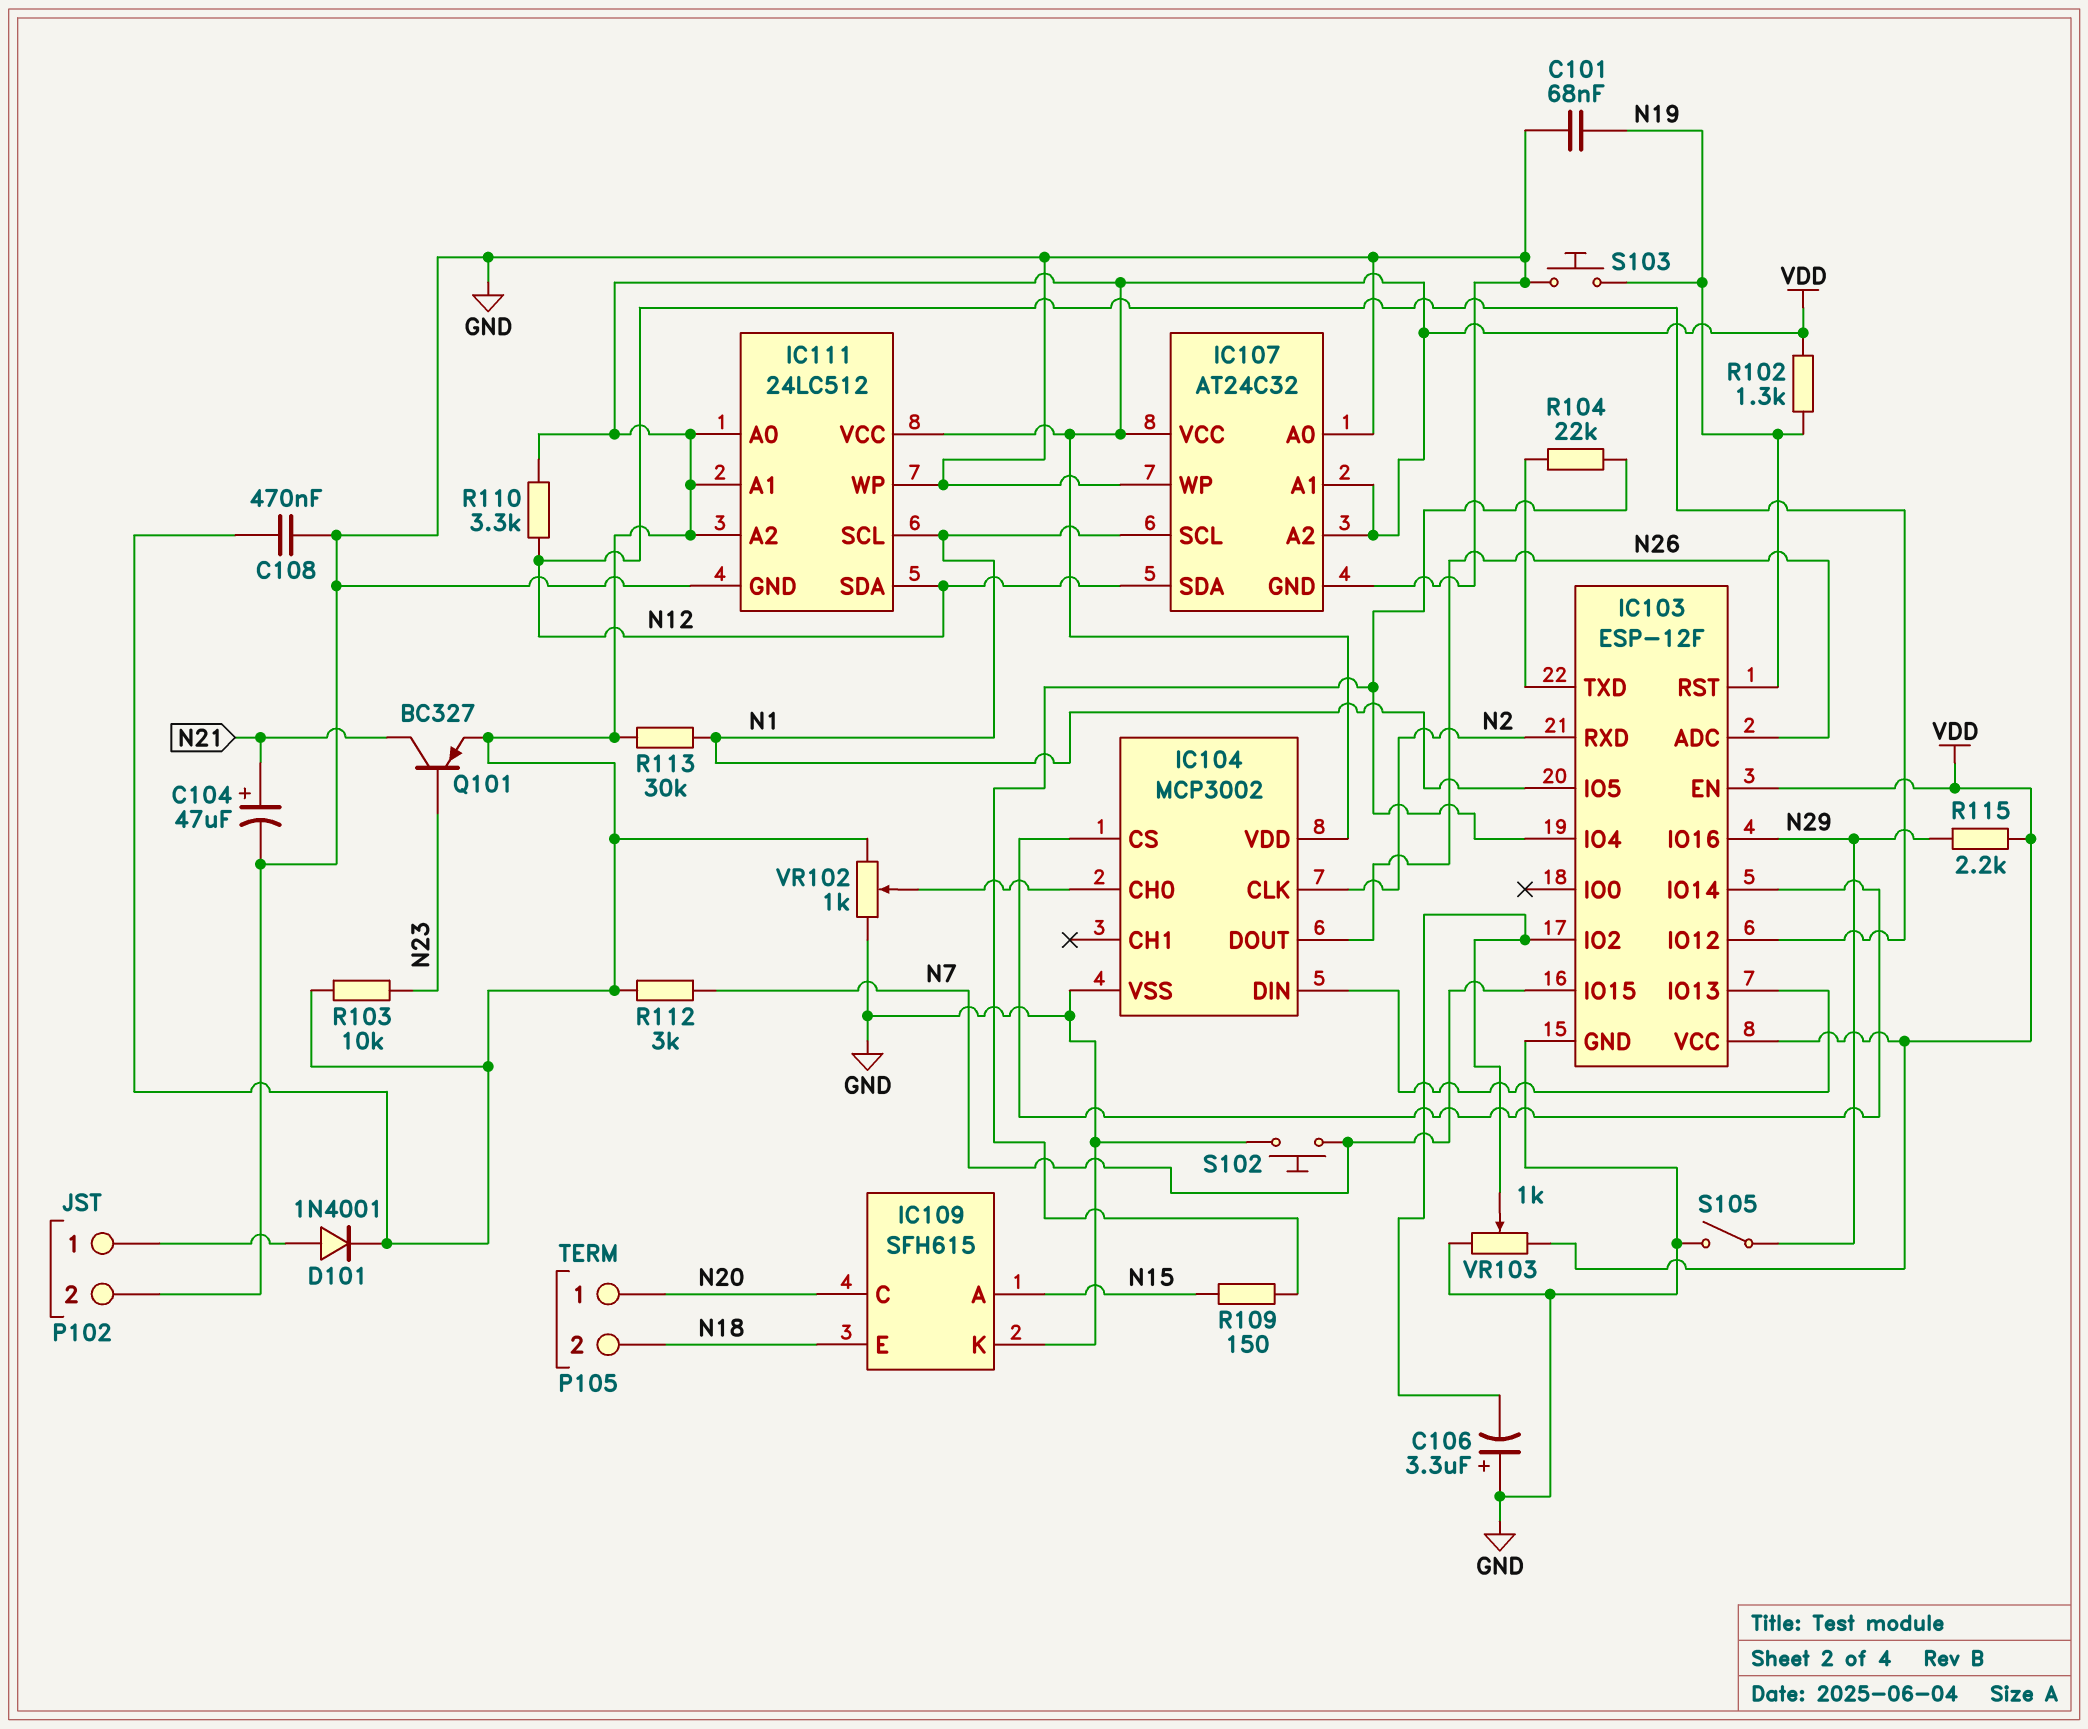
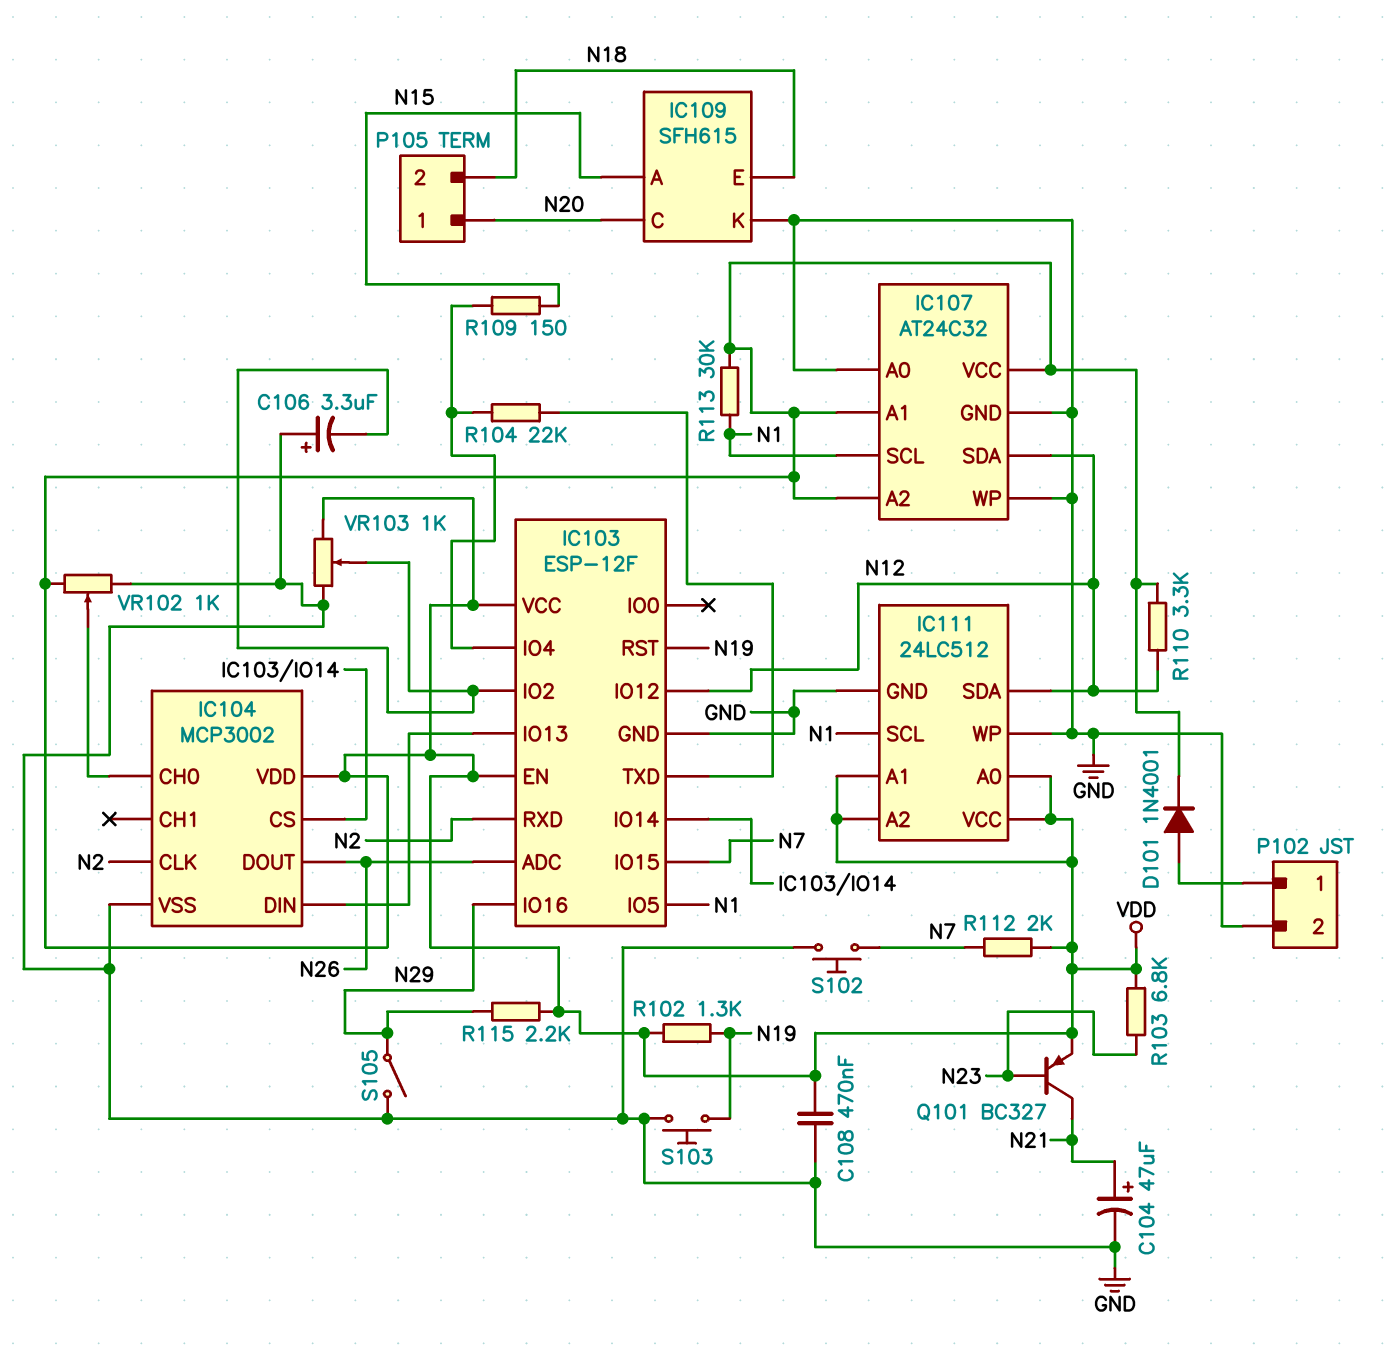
C101: 68nF (GND, N19) -> none
R103: 10k (N23, VDD) -> 6.8k (N23, VDD)
R112: 3k (N7, VDD) -> 2k (N7, VDD)

